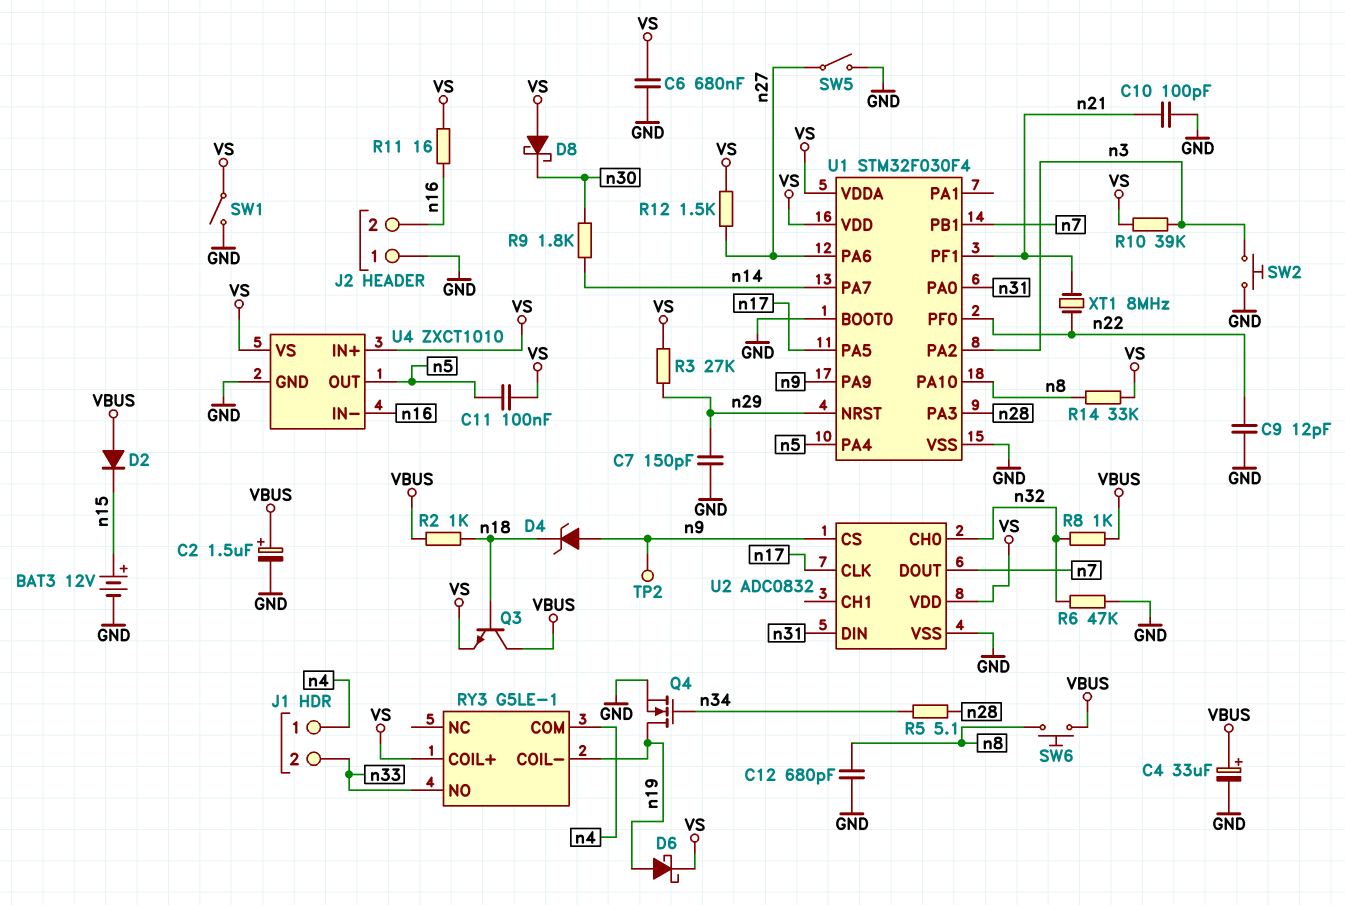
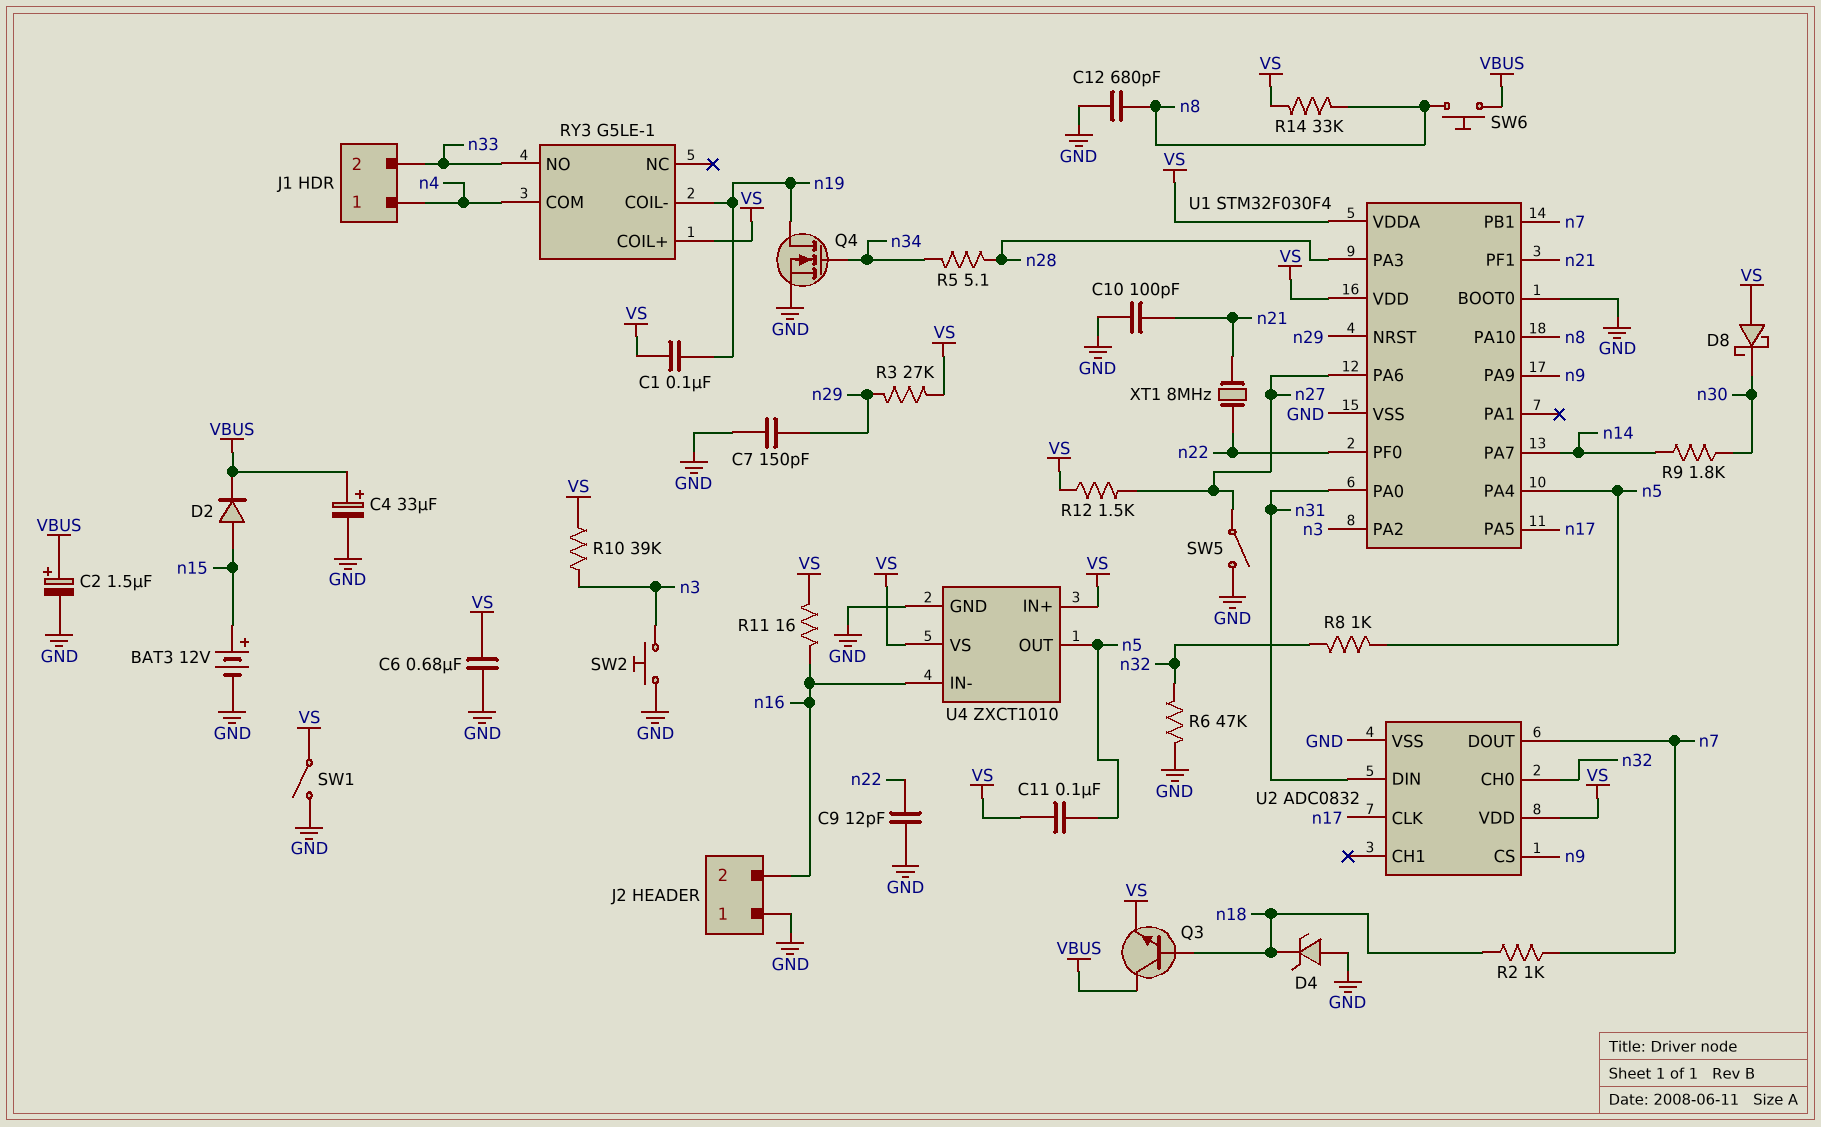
C1: none -> 100nF (VS, n19)
D2: diode (A VBUS, K n15) -> diode (A n15, K VBUS)
D4: zener (A n9, K n18) -> zener (A GND, K n18)
D6: schottky (A n19, K VS) -> none
R2: 1k (VBUS, n18) -> 1k (n7, n18)
R8: 1k (VBUS, n32) -> 1k (n5, n32)
TP2: test point (n9) -> none

